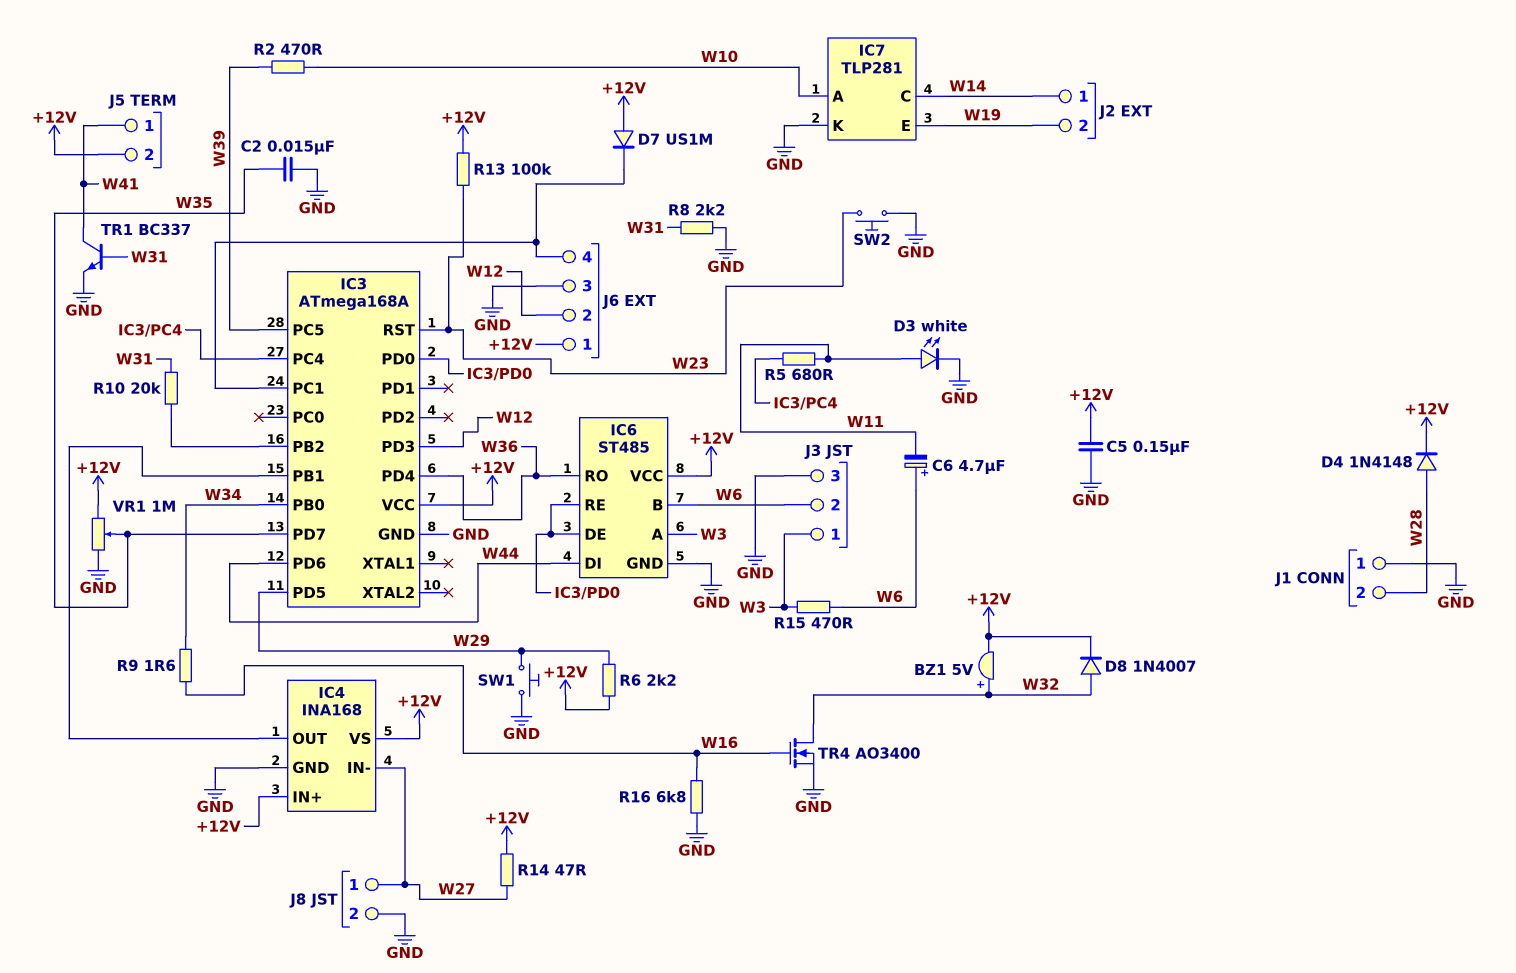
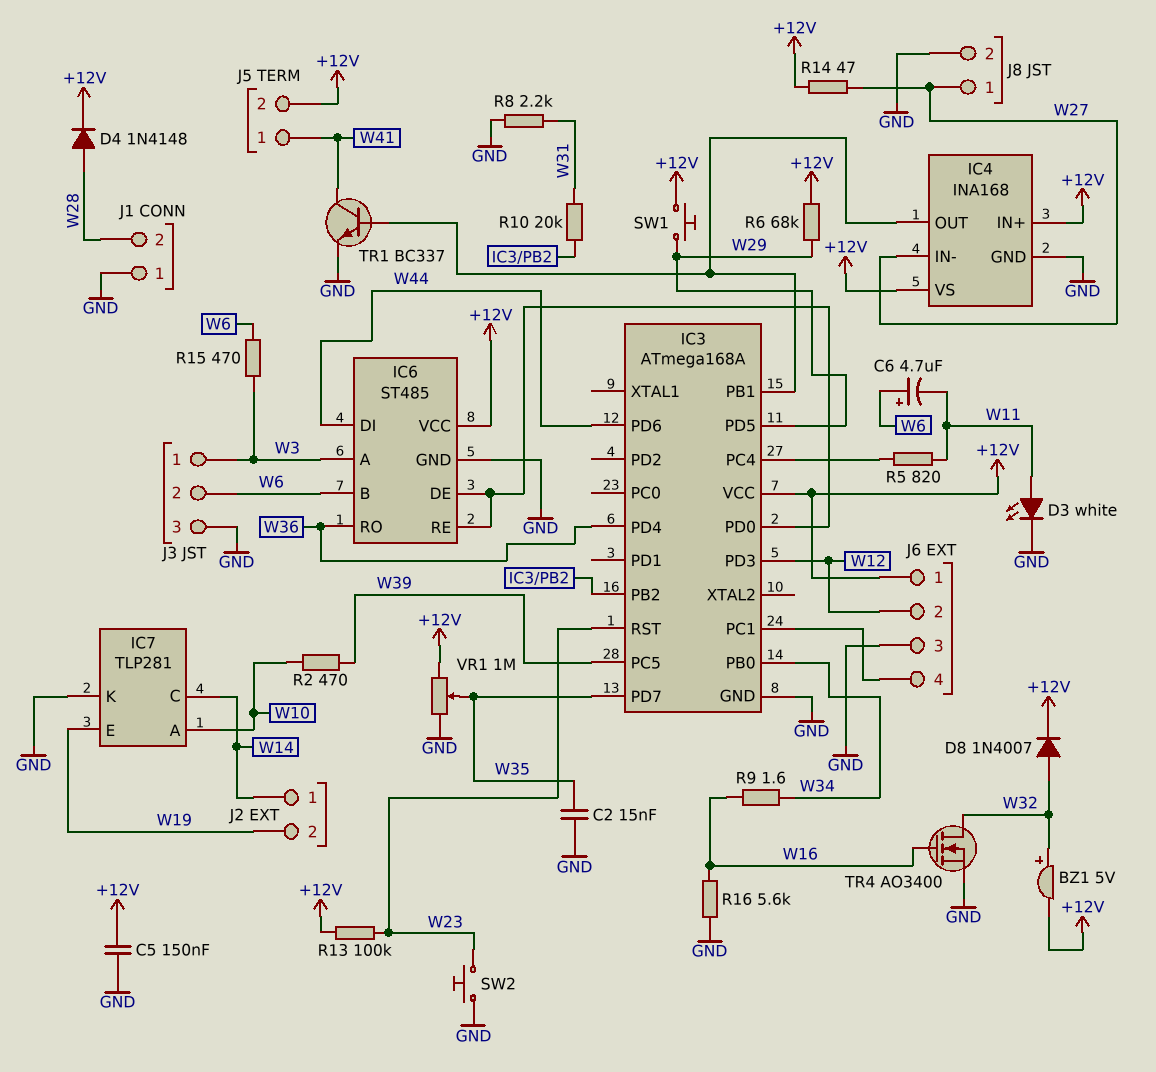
D7: diode US1M (A +12V, K IC3/PC1) -> none
R5: 680 (IC3/PC4, W11) -> 820 (IC3/PC4, W11)
R6: 2.2k (+12V, W29) -> 68k (+12V, W29)
R16: 6.8k (GND, W16) -> 5.6k (GND, W16)
SW1: button (GND, W29) -> button (+12V, W29)
TR1: NPN BC337 (B W31, C W41, E GND) -> NPN BC337 (B IC3/PB1, C W41, E GND)

